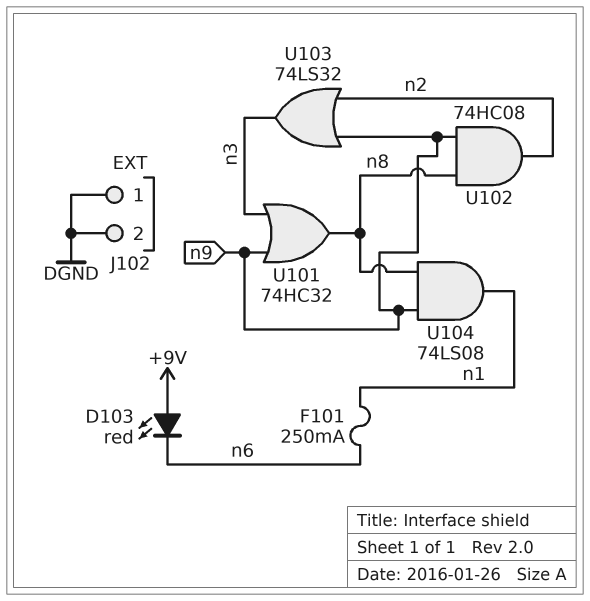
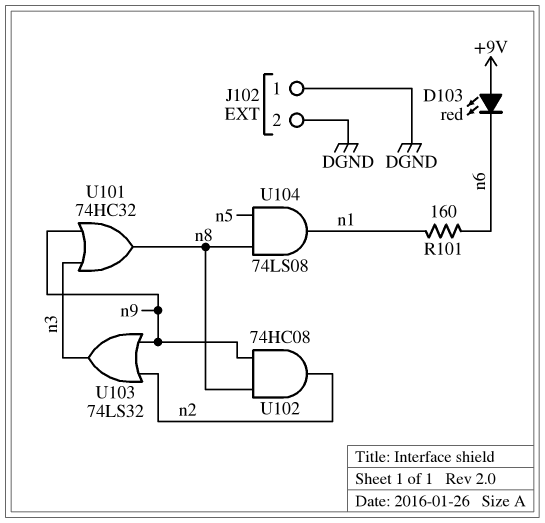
F101: 250mA (n1, n6) -> none
R101: none -> 160 (n1, n6)
U104: AND 74LS08 (in n8, in n9, out n1) -> AND 74LS08 (in n5, in n8, out n1)

